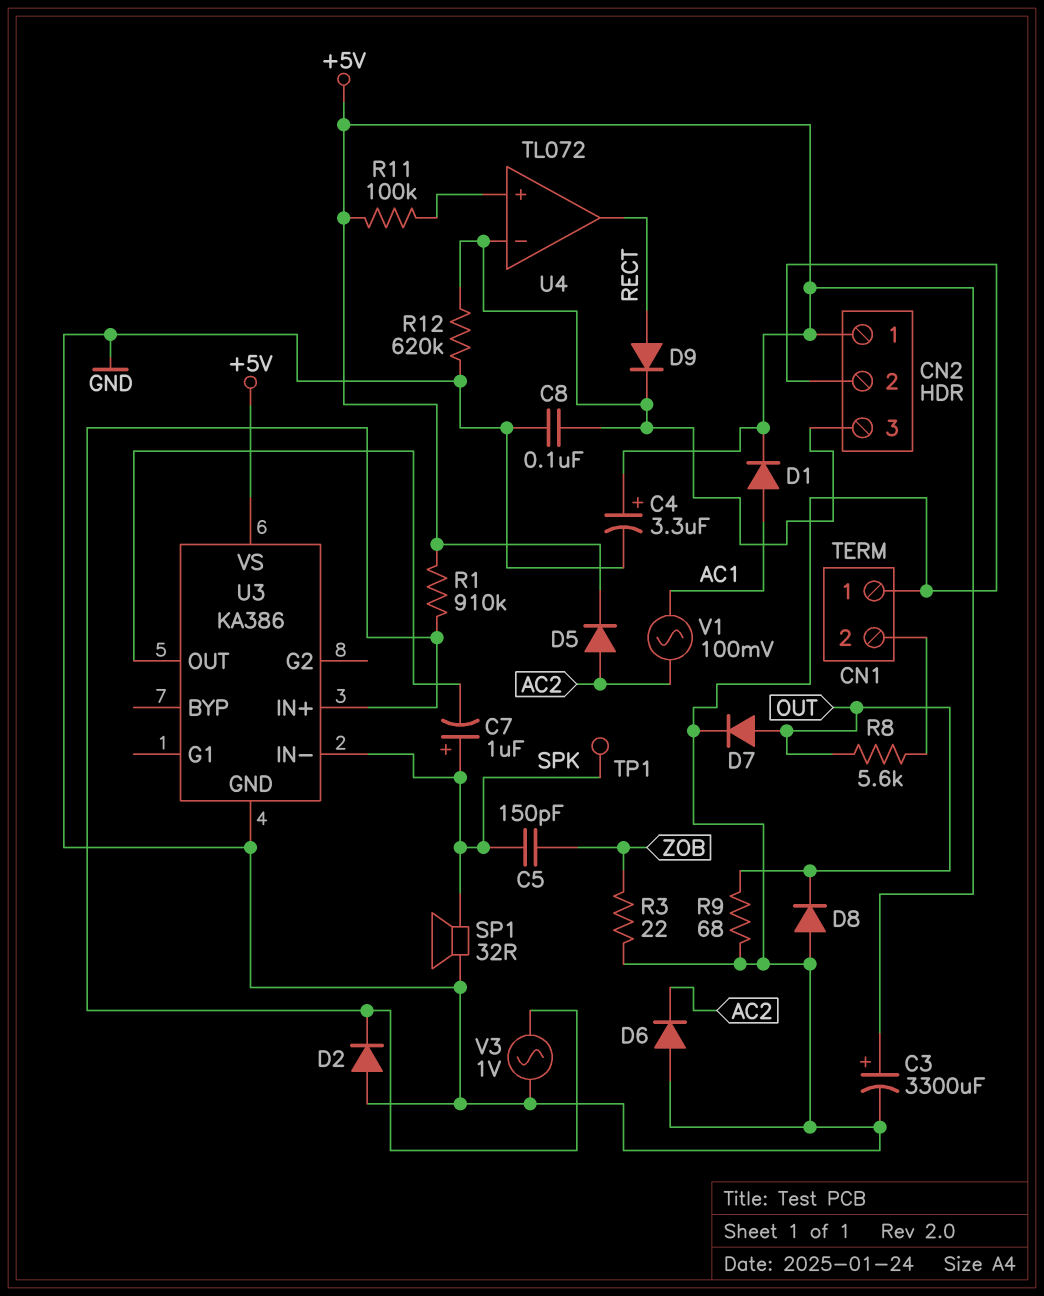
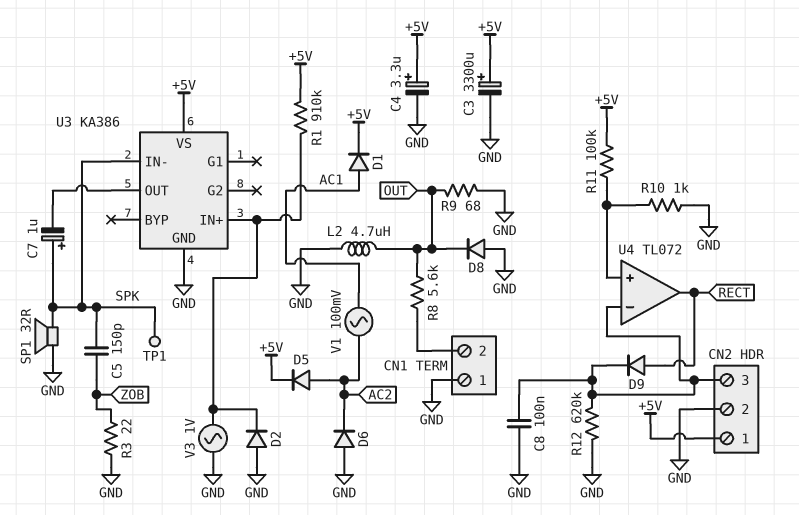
D7: diode (A OUT, K GND) -> none
L2: none -> 4.7uH (GND, OUT)
R10: none -> 1k (GND, U4/in+)

